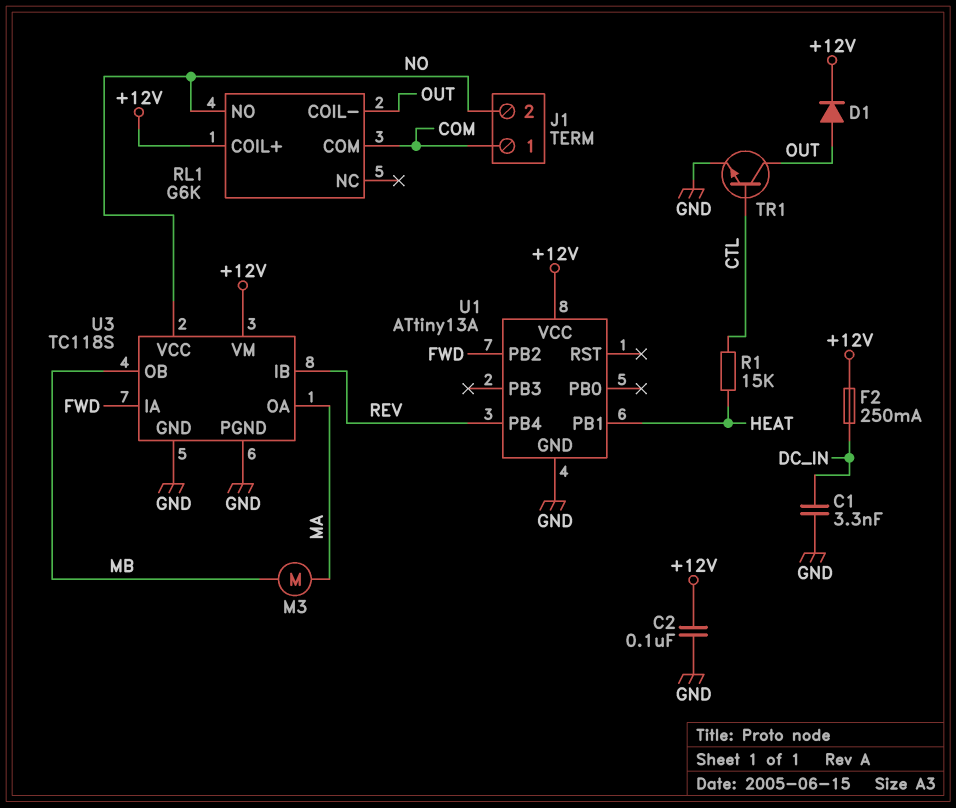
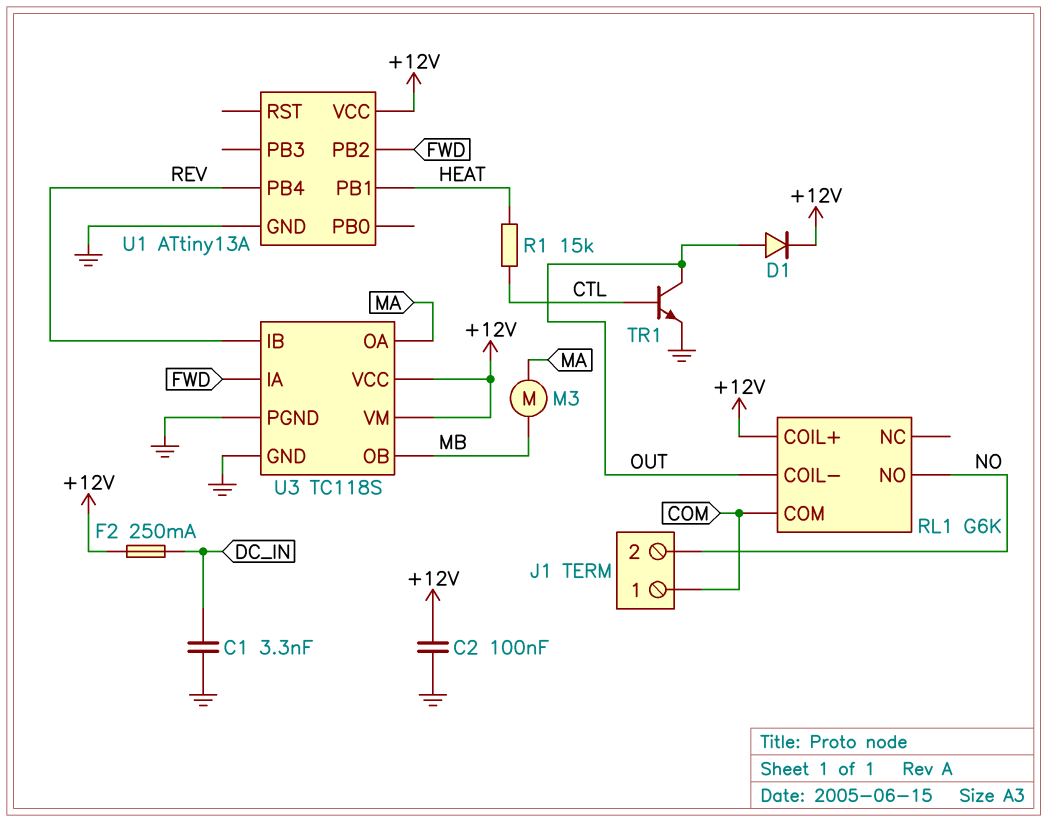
U3 pin VCC: NO -> +12V

